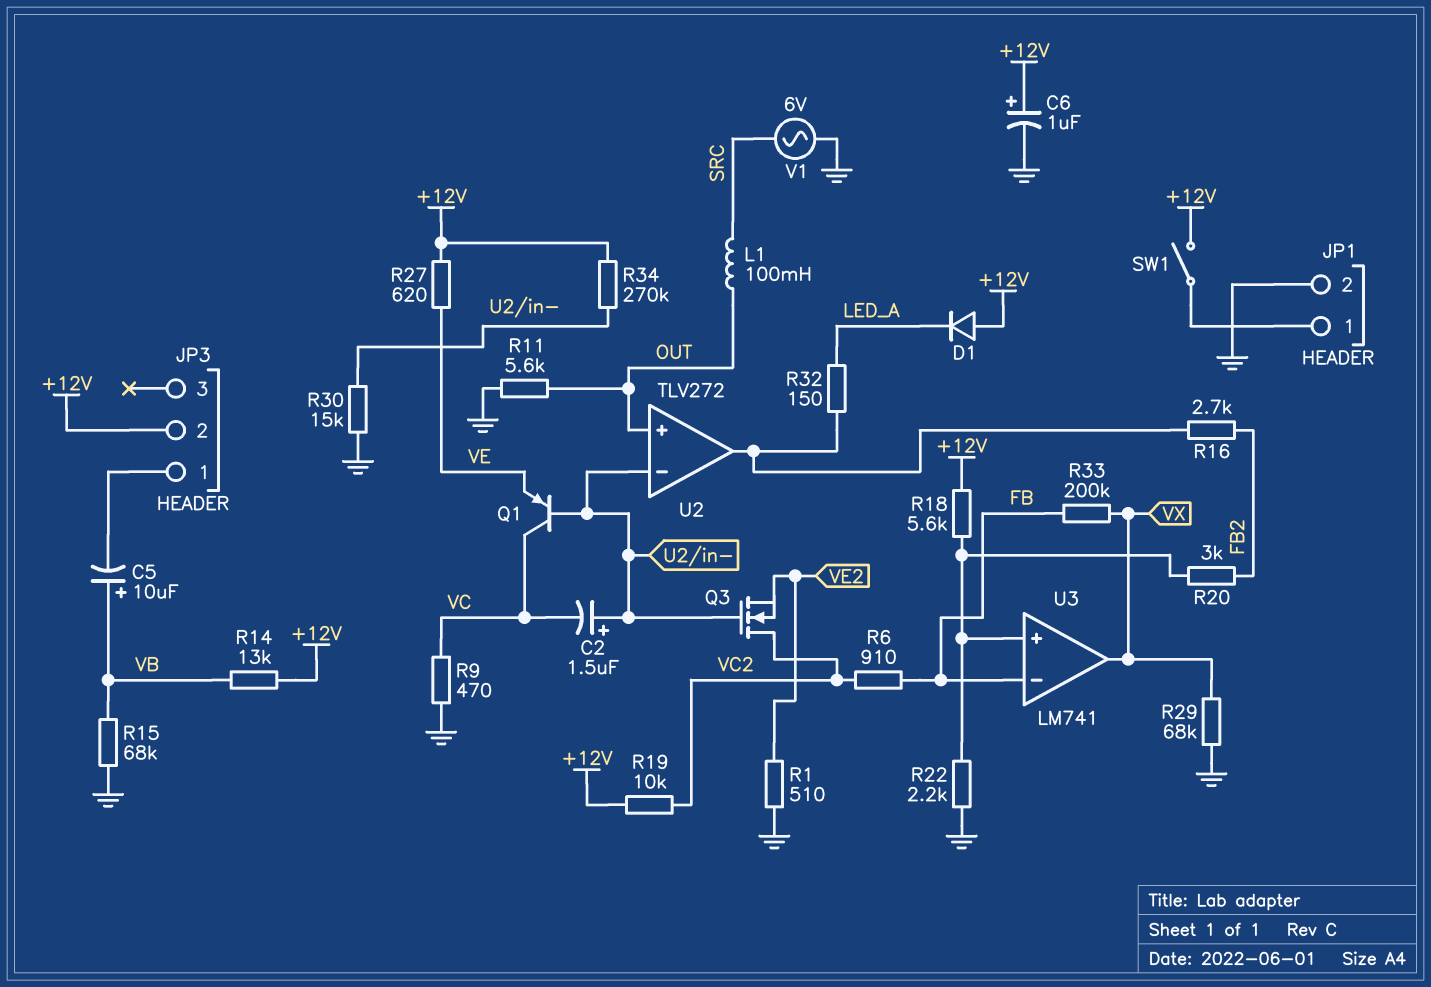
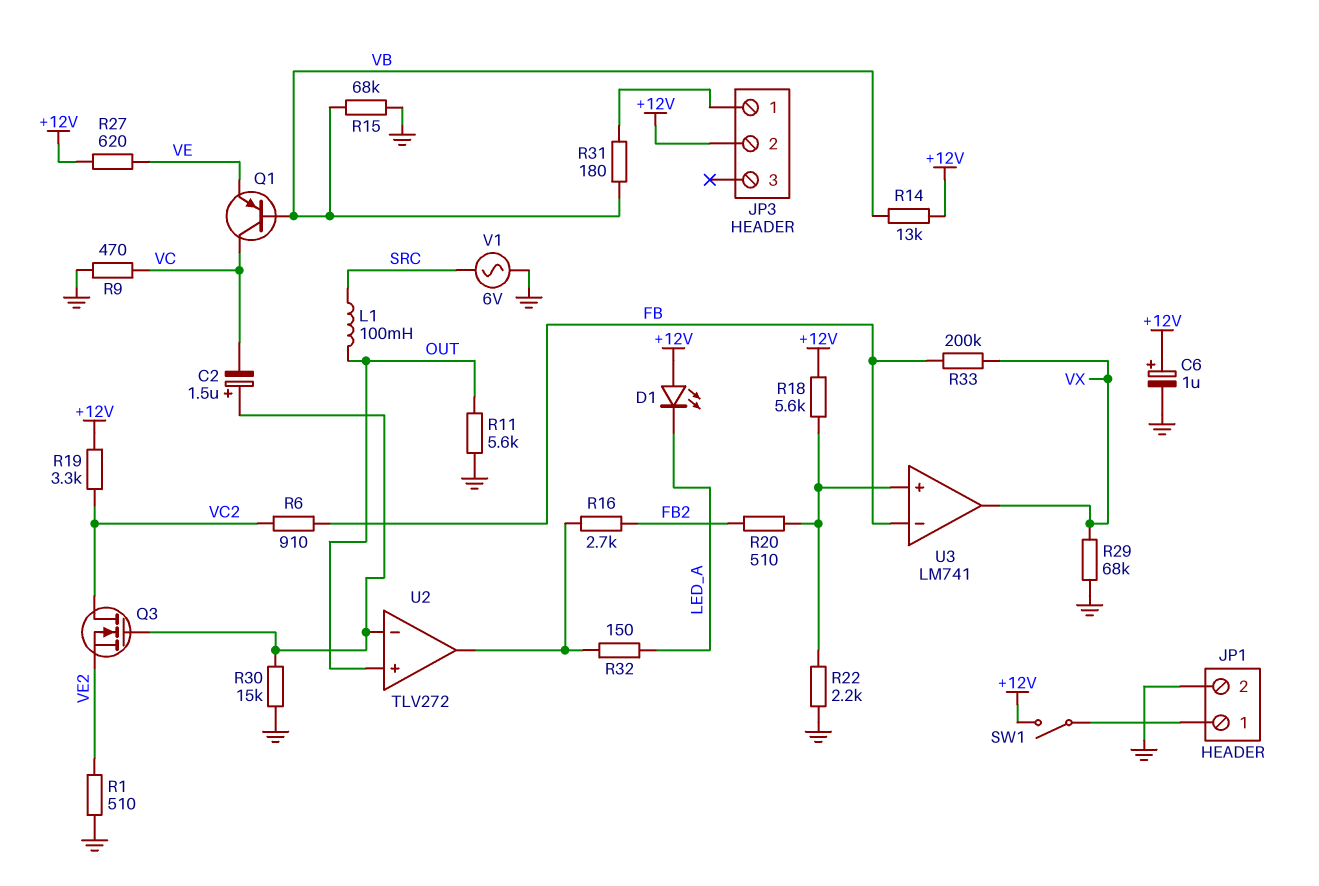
C5: 10uF (plus VB, minus JP3/1) -> none
D1: diode (A +12V, K LED_A) -> LED (A +12V, K LED_A)
Q1: PNP (B U2/in-, C VC, E VE) -> PNP (B VB, C VC, E VE)
R19: 10k (+12V, VC2) -> 3.3k (+12V, VC2)
R20: 3k (FB2, U3/in+) -> 510 (FB2, U3/in+)
R31: none -> 180 (JP3/1, VB)
R34: 270k (+12V, U2/in-) -> none

